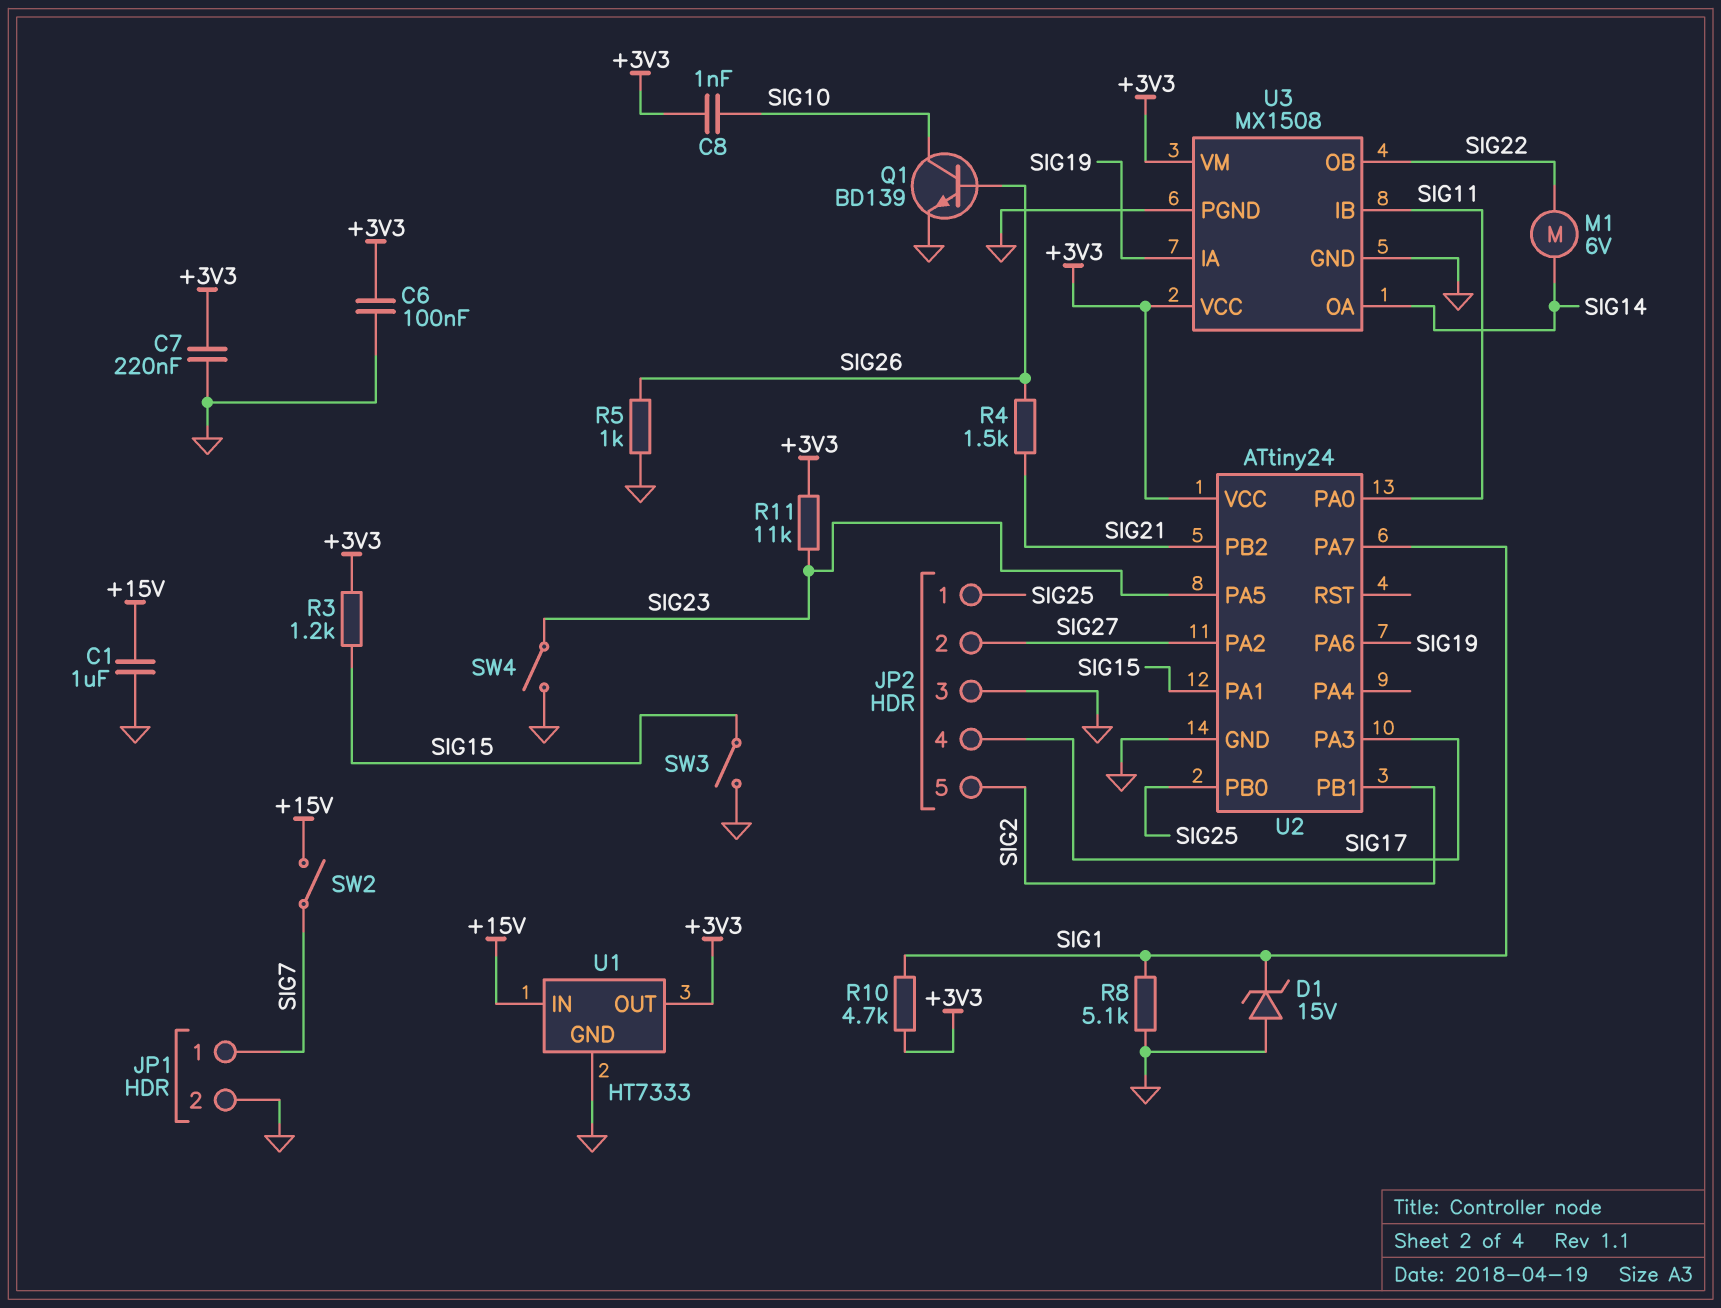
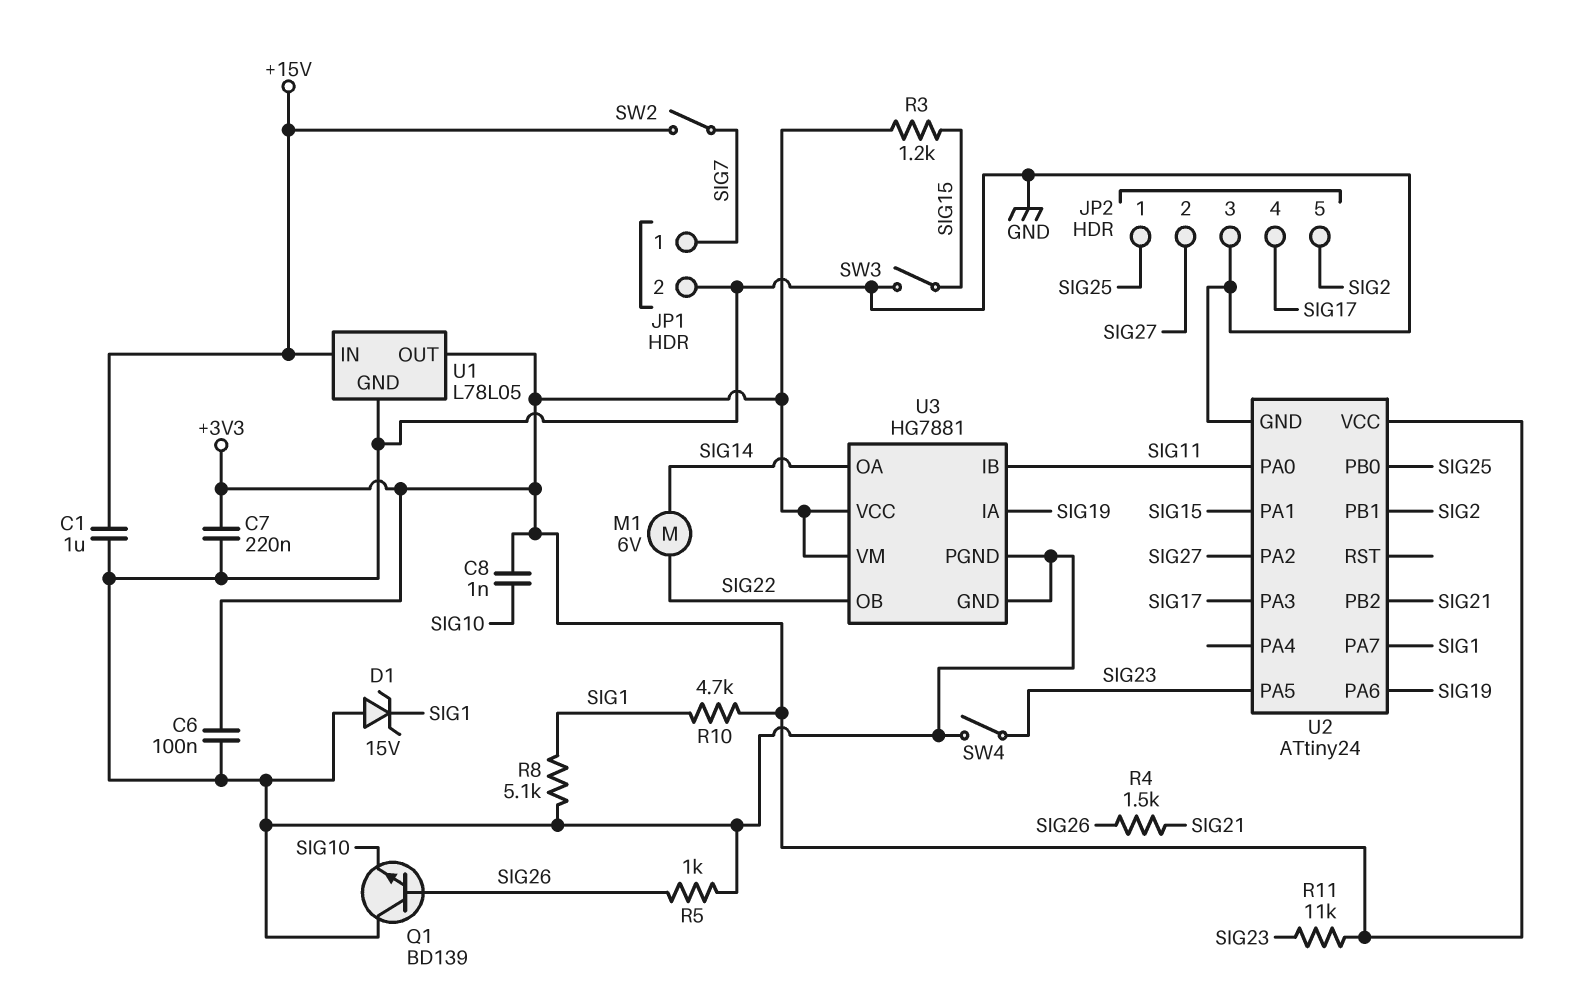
Q1: NPN BD139 (B SIG26, C SIG10, E GND) -> NPN BD139 (B SIG26, C GND, E SIG10)
U1: HT7333 -> L78L05
U3: MX1508 -> HG7881

